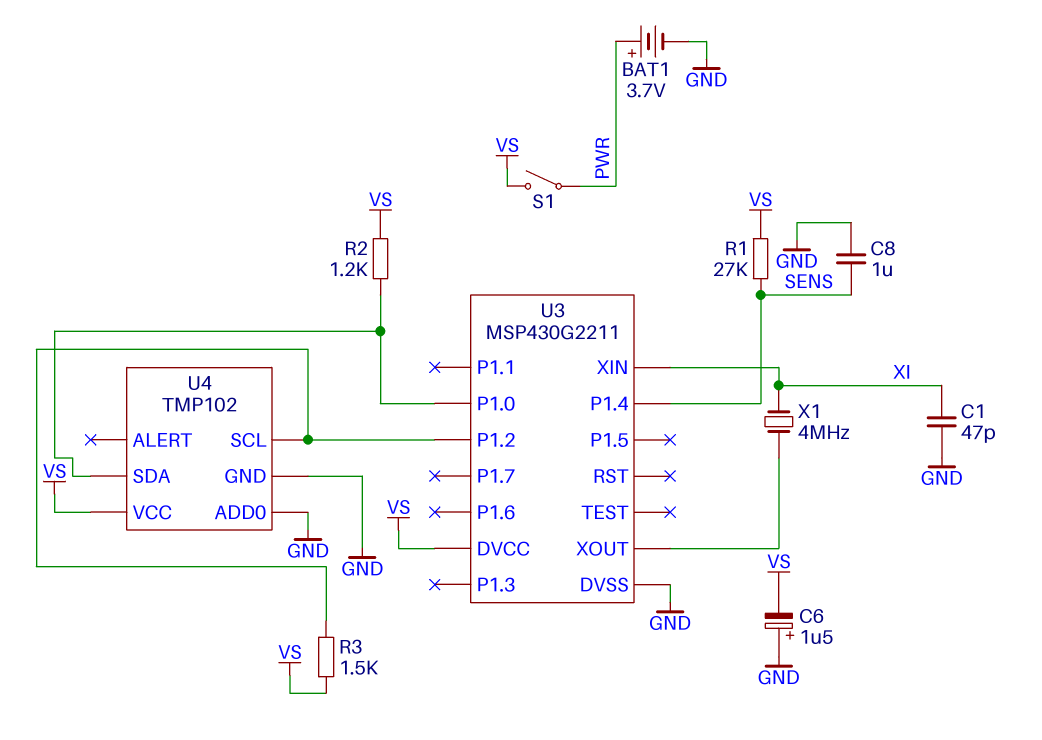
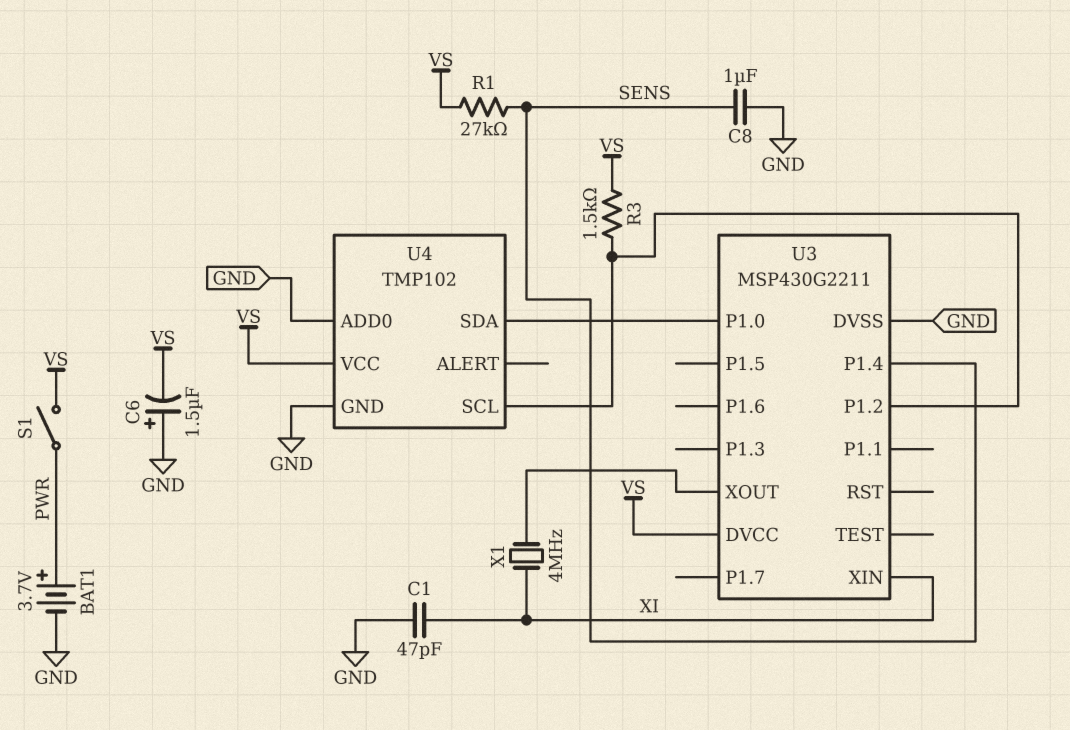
R2: 1.2k (U3/P1.0, VS) -> none

